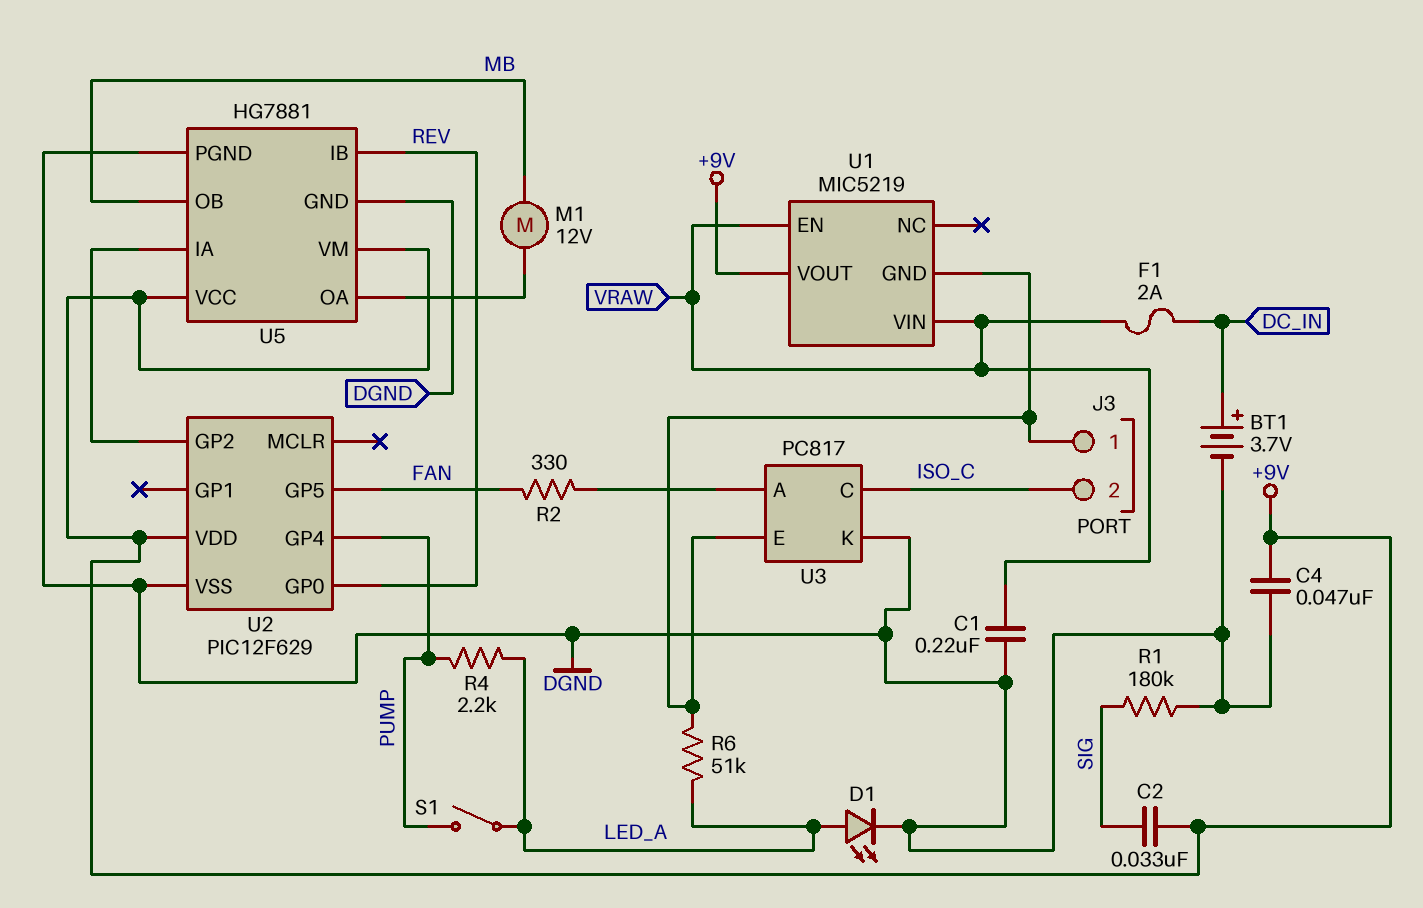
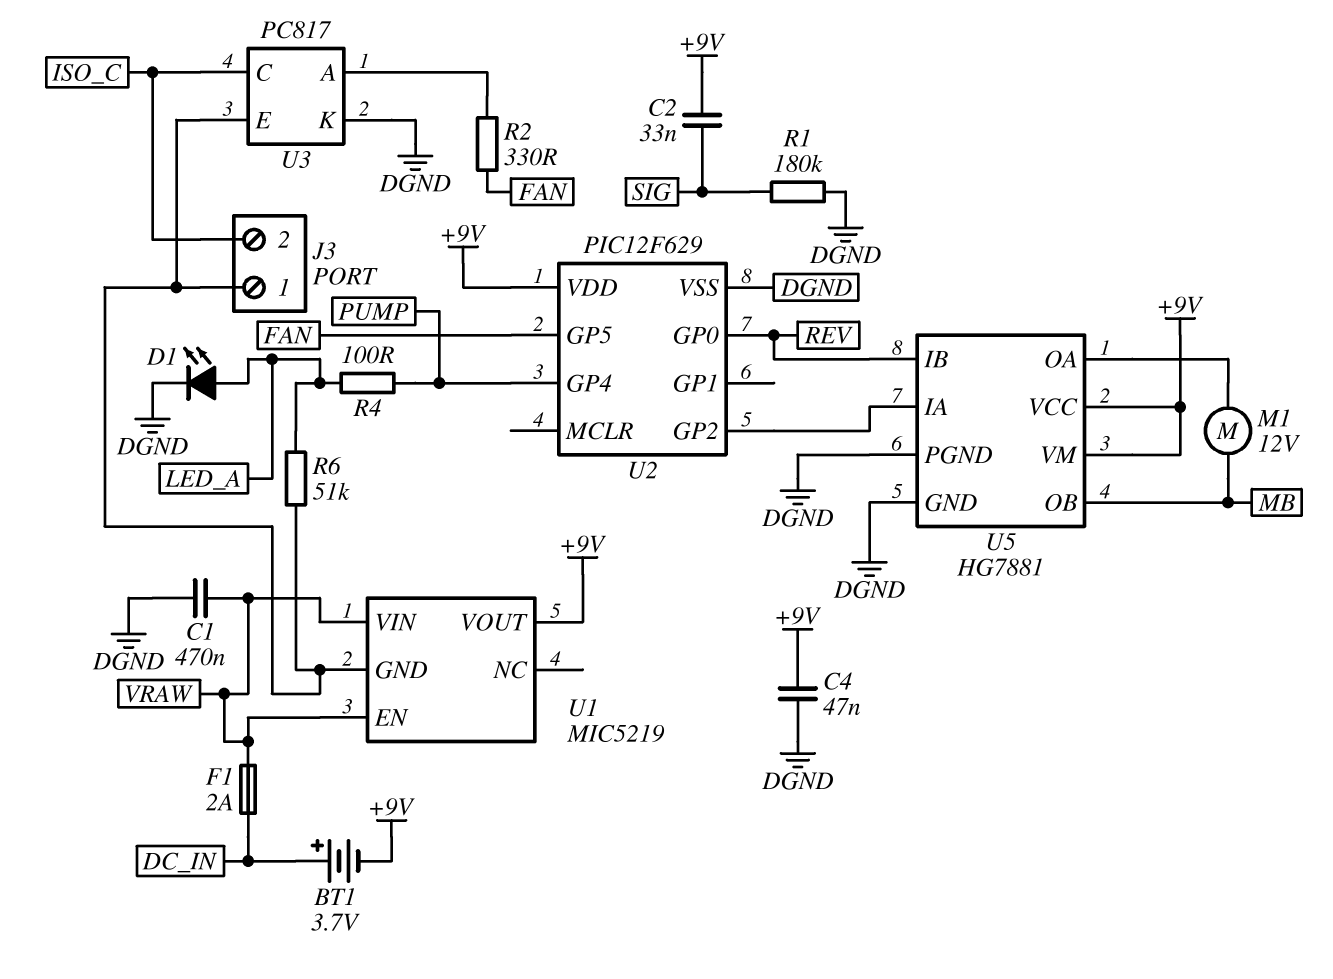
BT1: 3.7V (plus DC_IN, minus DGND) -> 3.7V (plus DC_IN, minus +9V)
C1: 220nF (DGND, VRAW) -> 470nF (DGND, VRAW)
R4: 2.2k (LED_A, PUMP) -> 100 (LED_A, PUMP)
S1: switch (LED_A, PUMP) -> none

